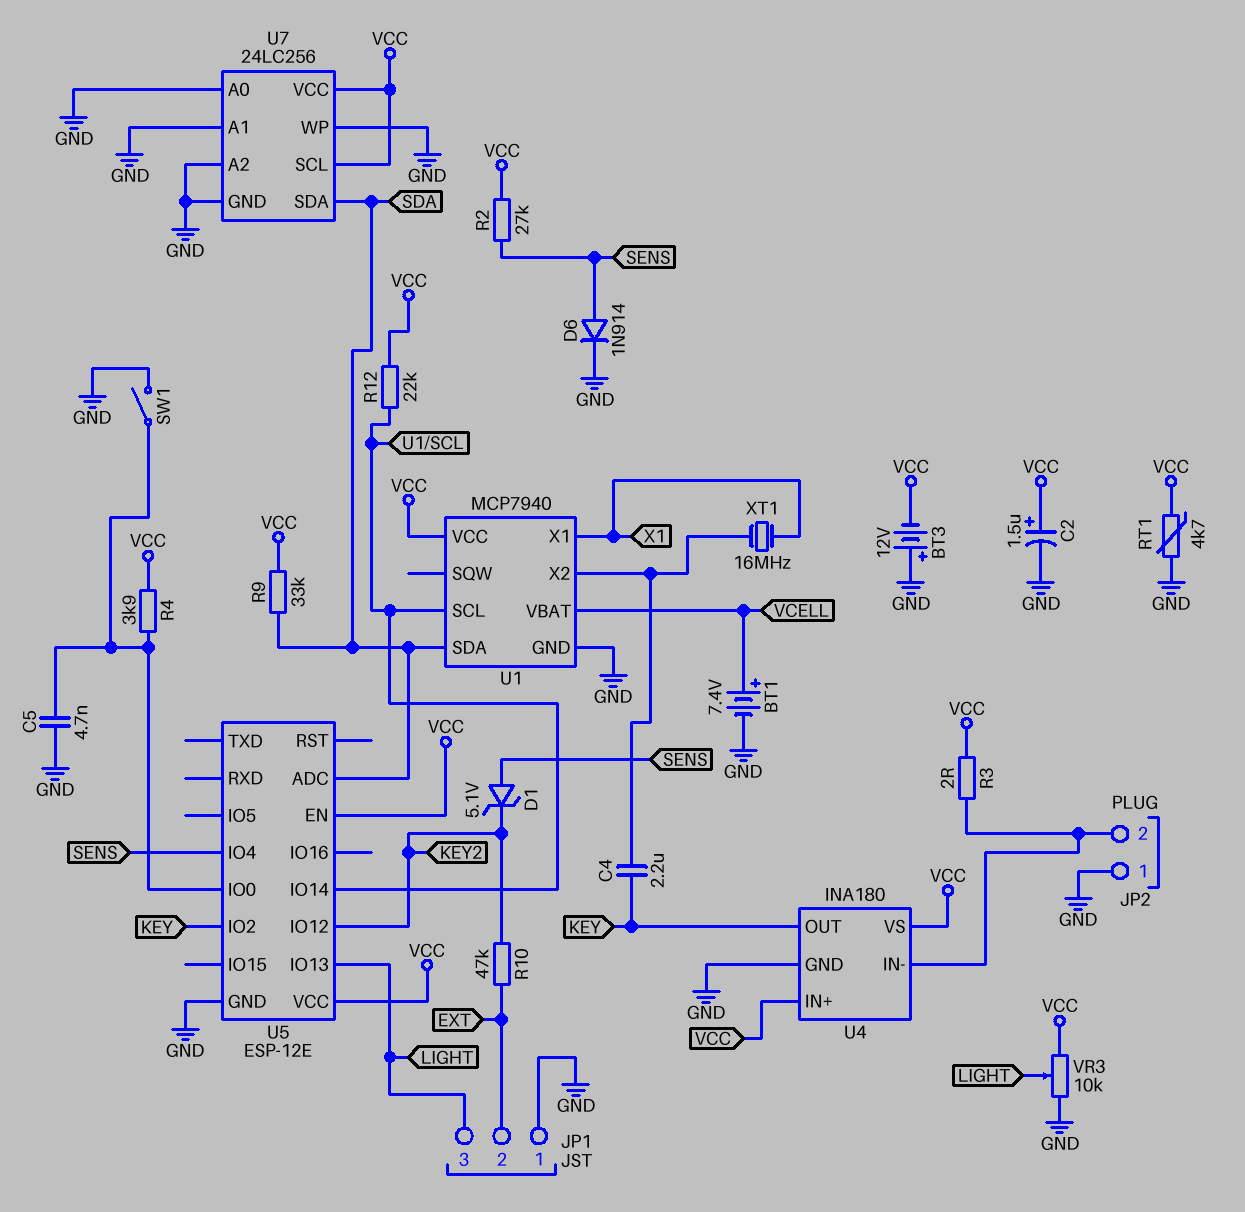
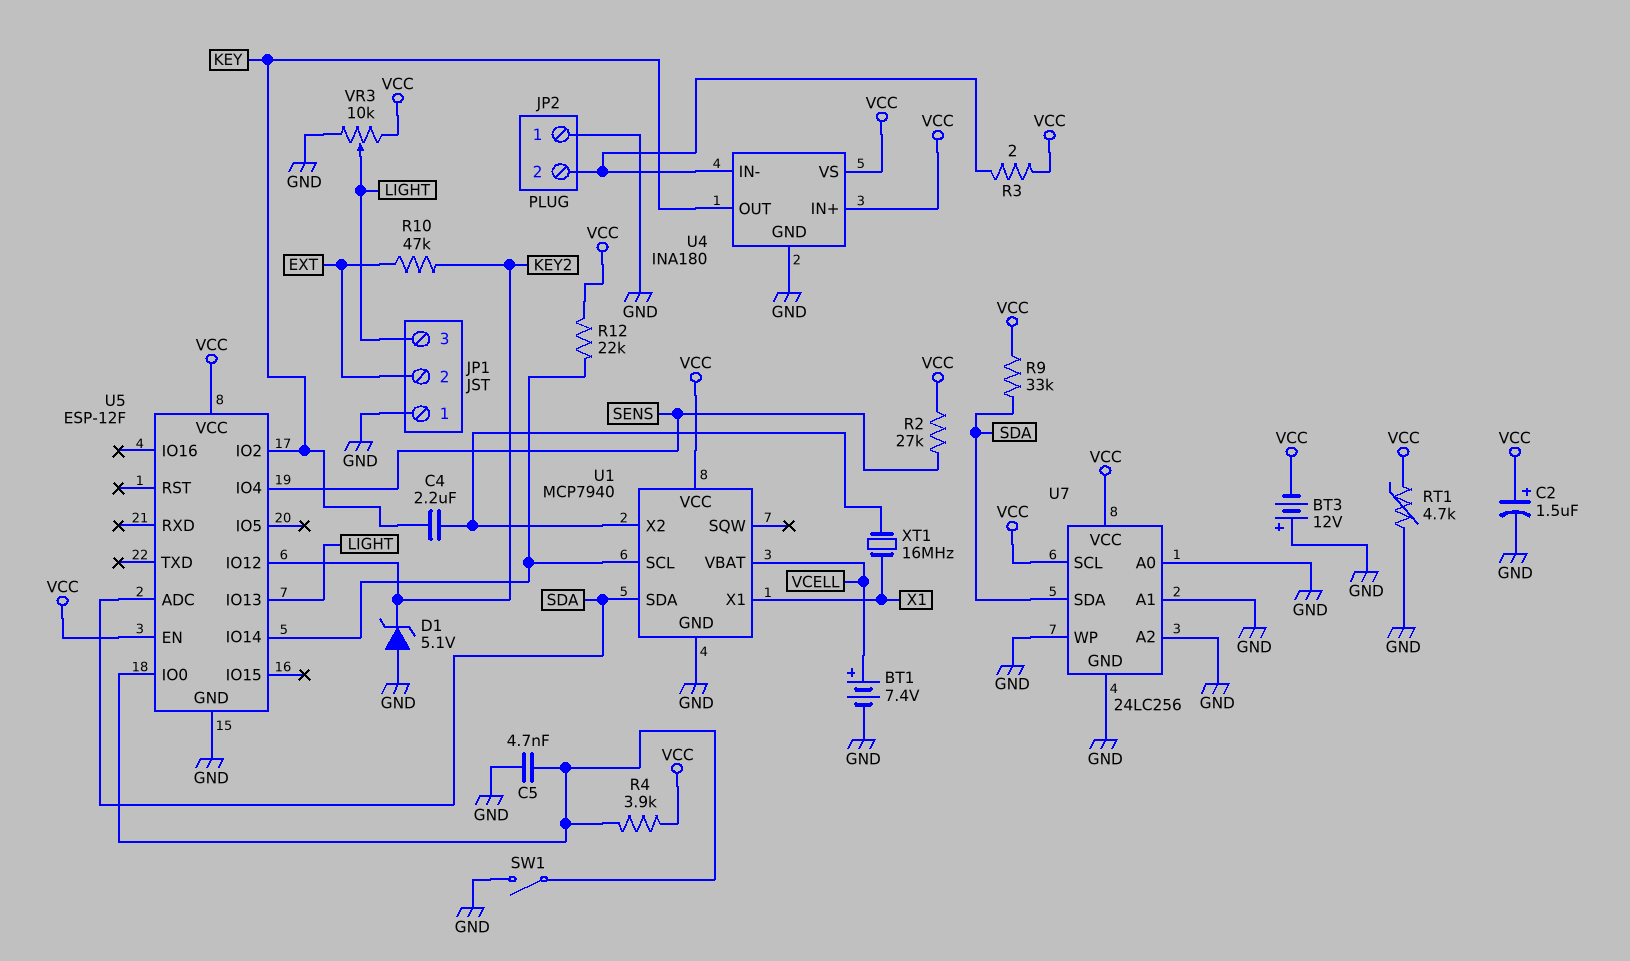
D1: zener 5.1V (A SENS, K KEY2) -> zener 5.1V (A GND, K KEY2)
D6: diode 1N914 (A SENS, K GND) -> none
U5: ESP-12E -> ESP-12F

